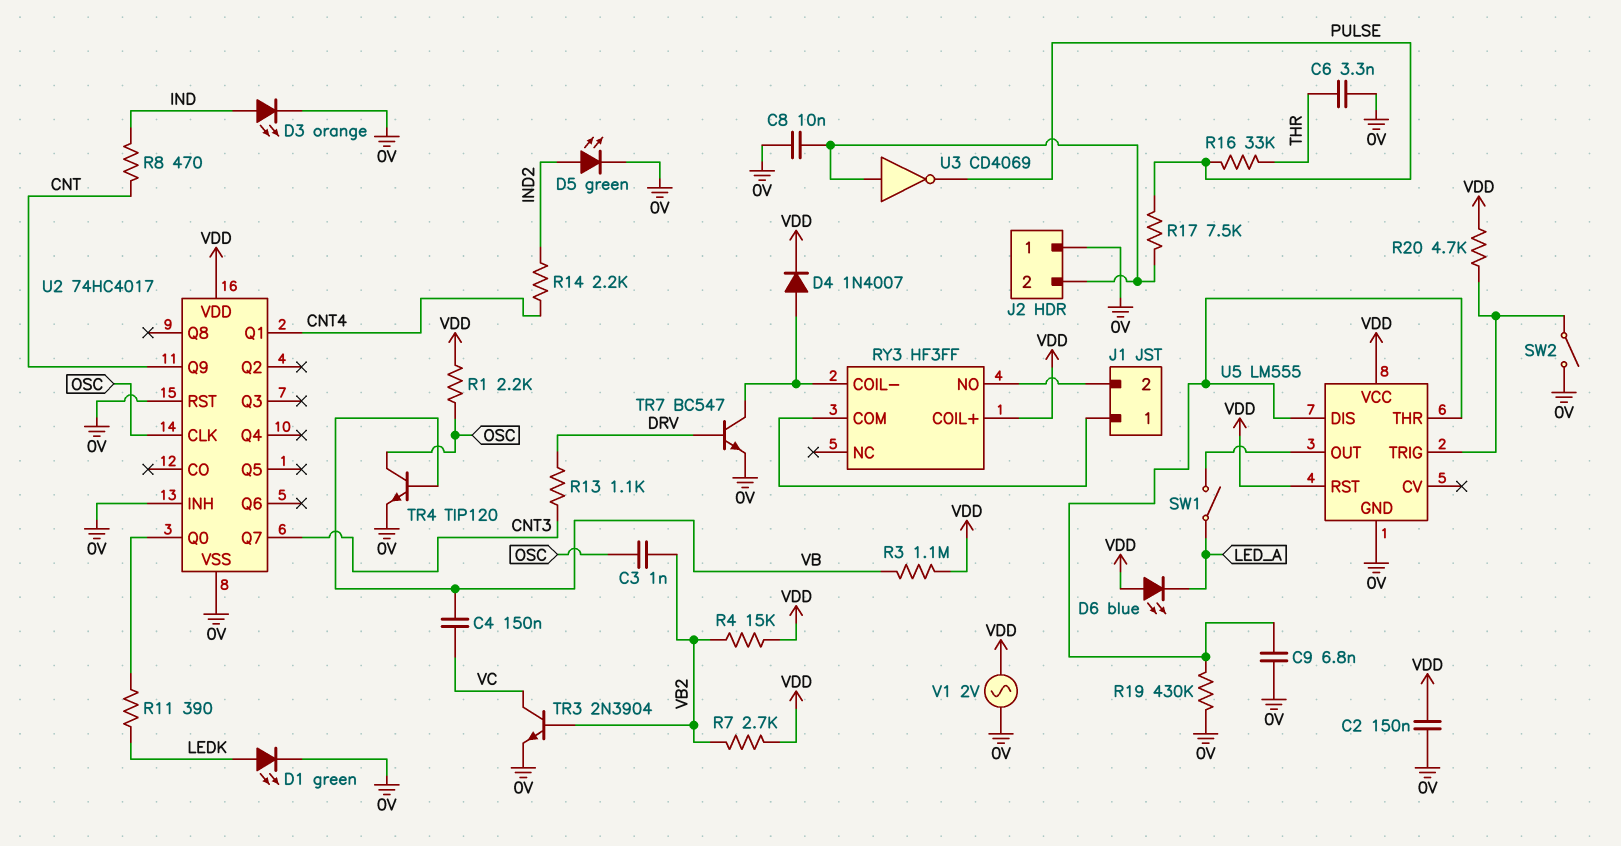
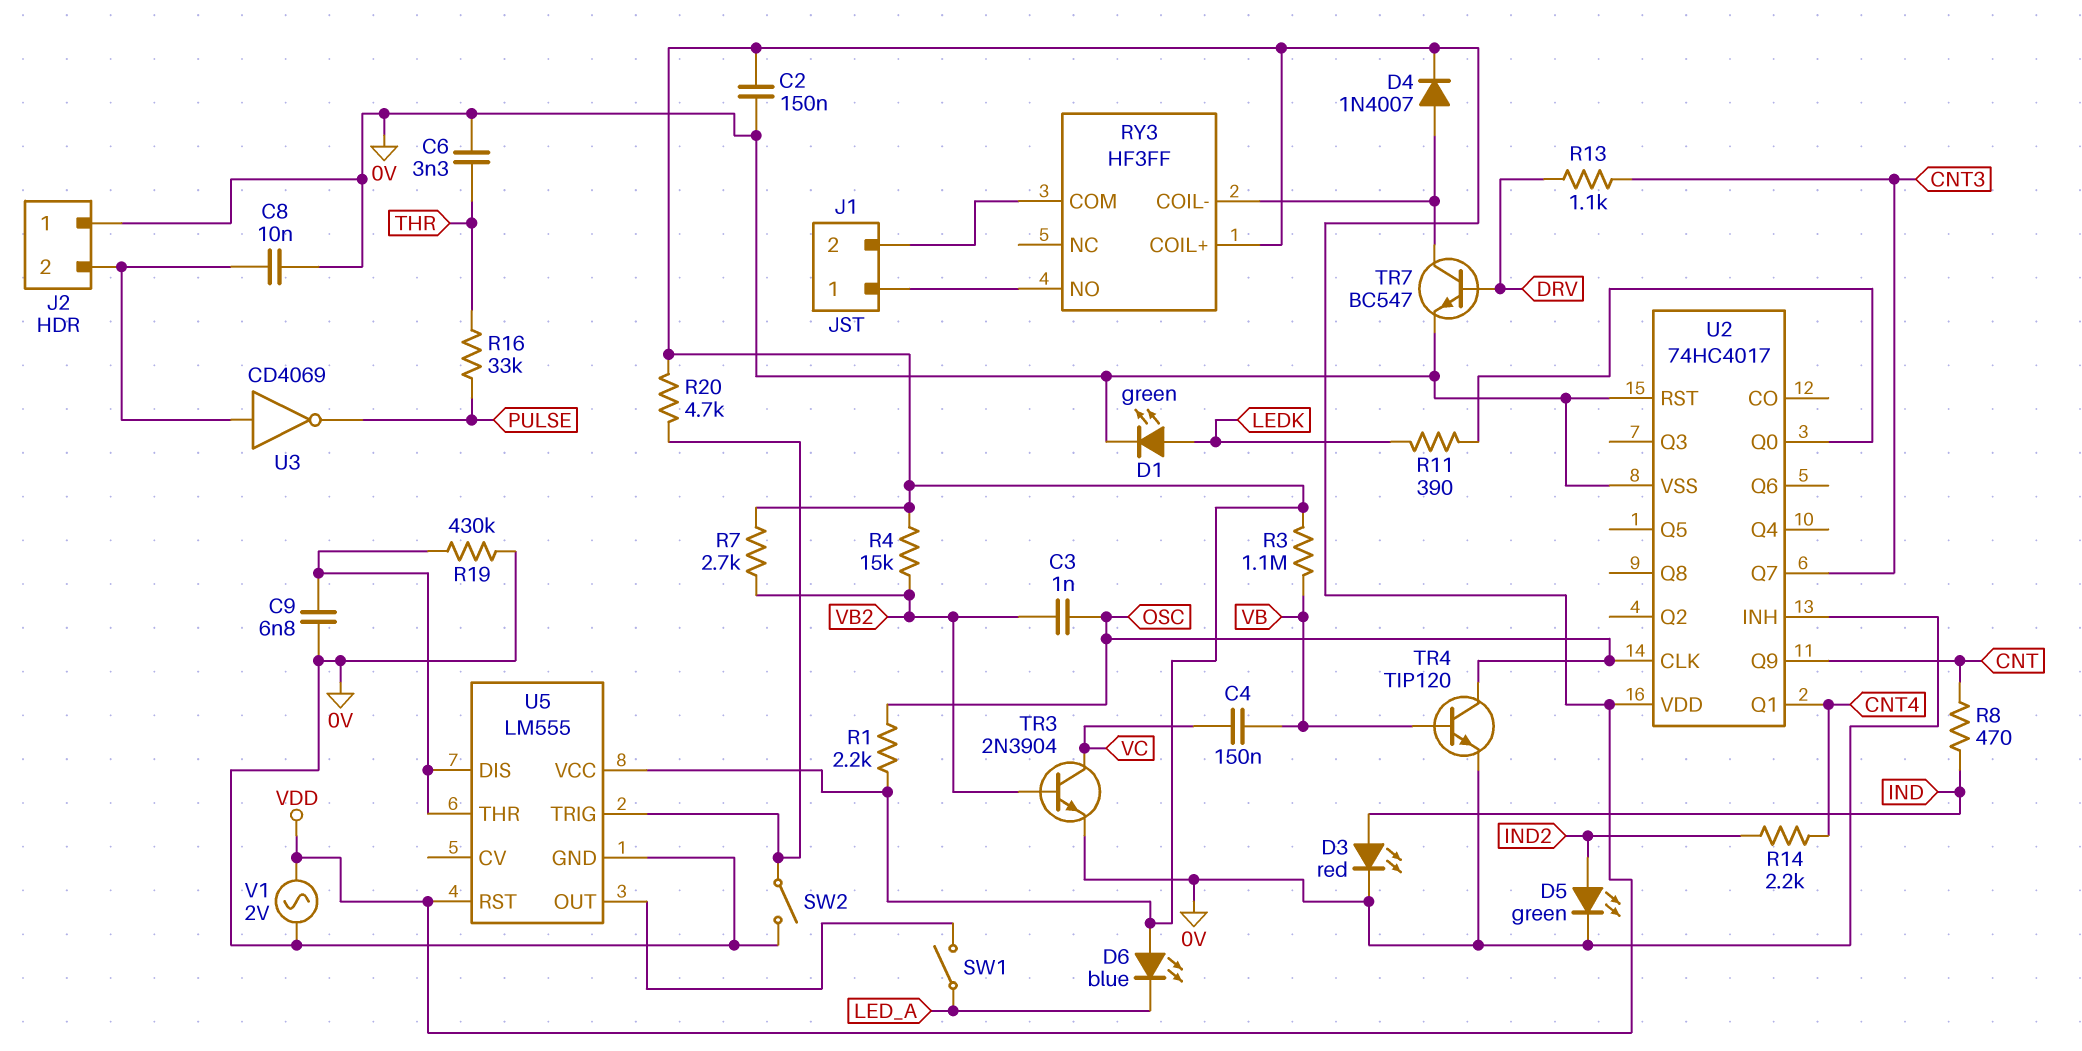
D3: LED orange (A IND, K 0V) -> LED red (A IND, K 0V)
R17: 7.5k (J2/2, PULSE) -> none
RY3 pin COM: J1/1 -> J1/2
RY3 pin NO: J1/2 -> J1/1

